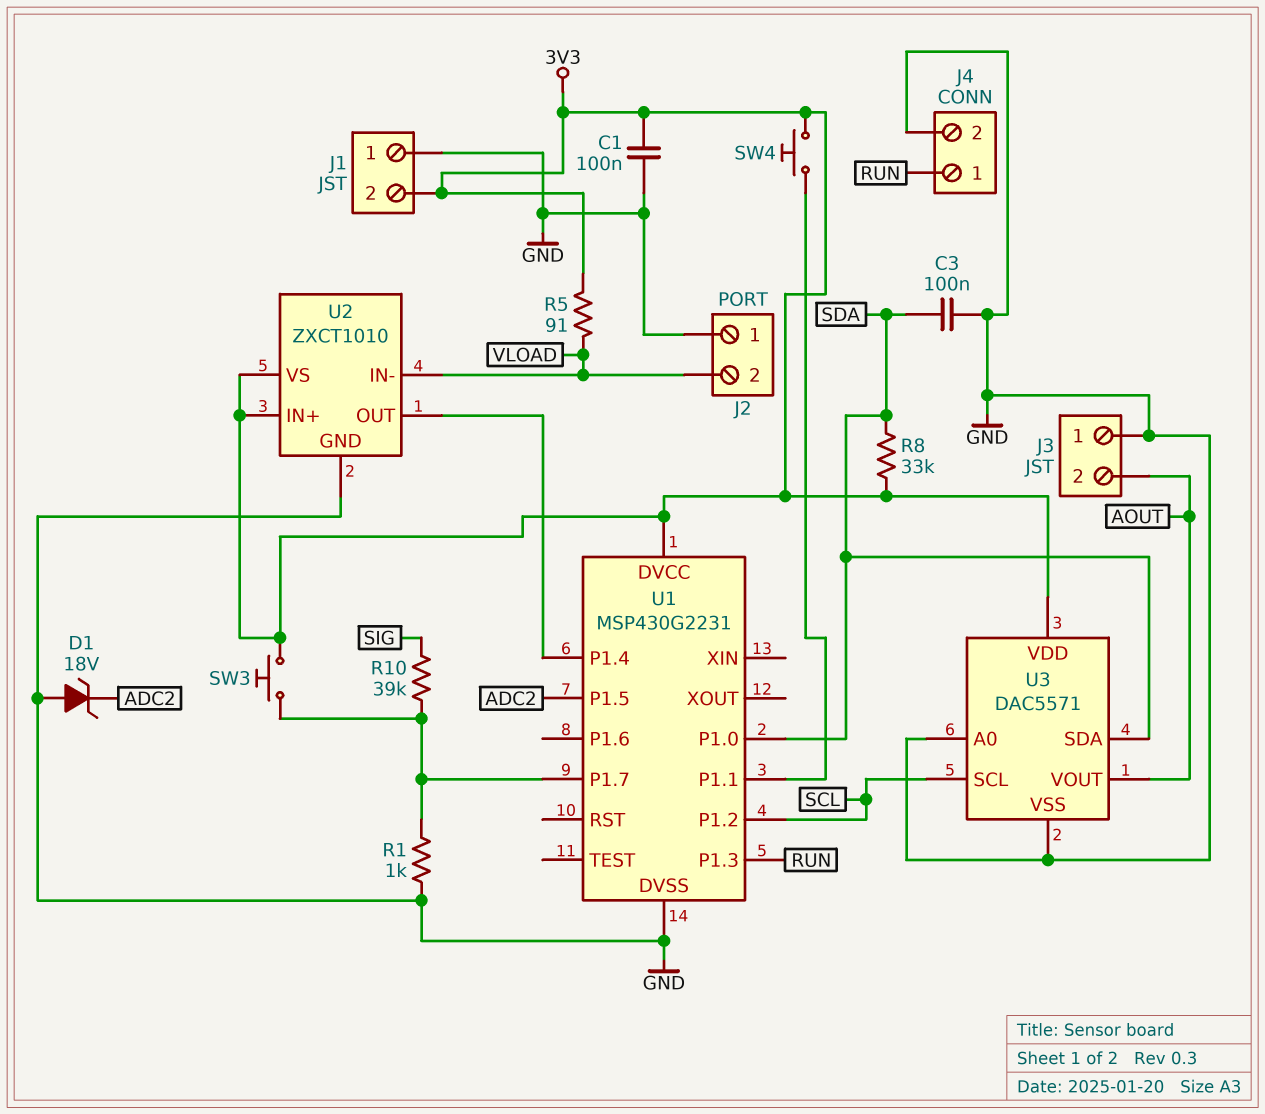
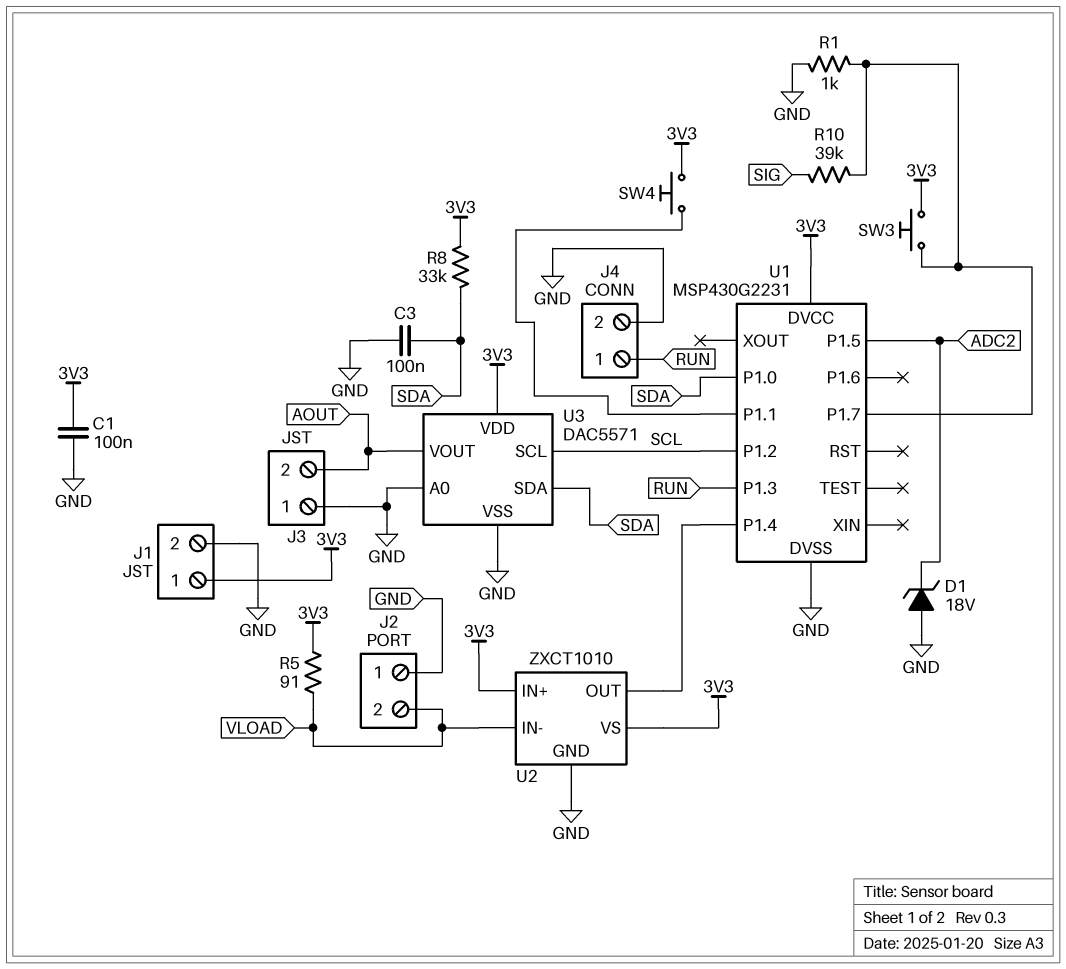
J1 pin 1: GND -> 3V3
J1 pin 2: 3V3 -> GND

